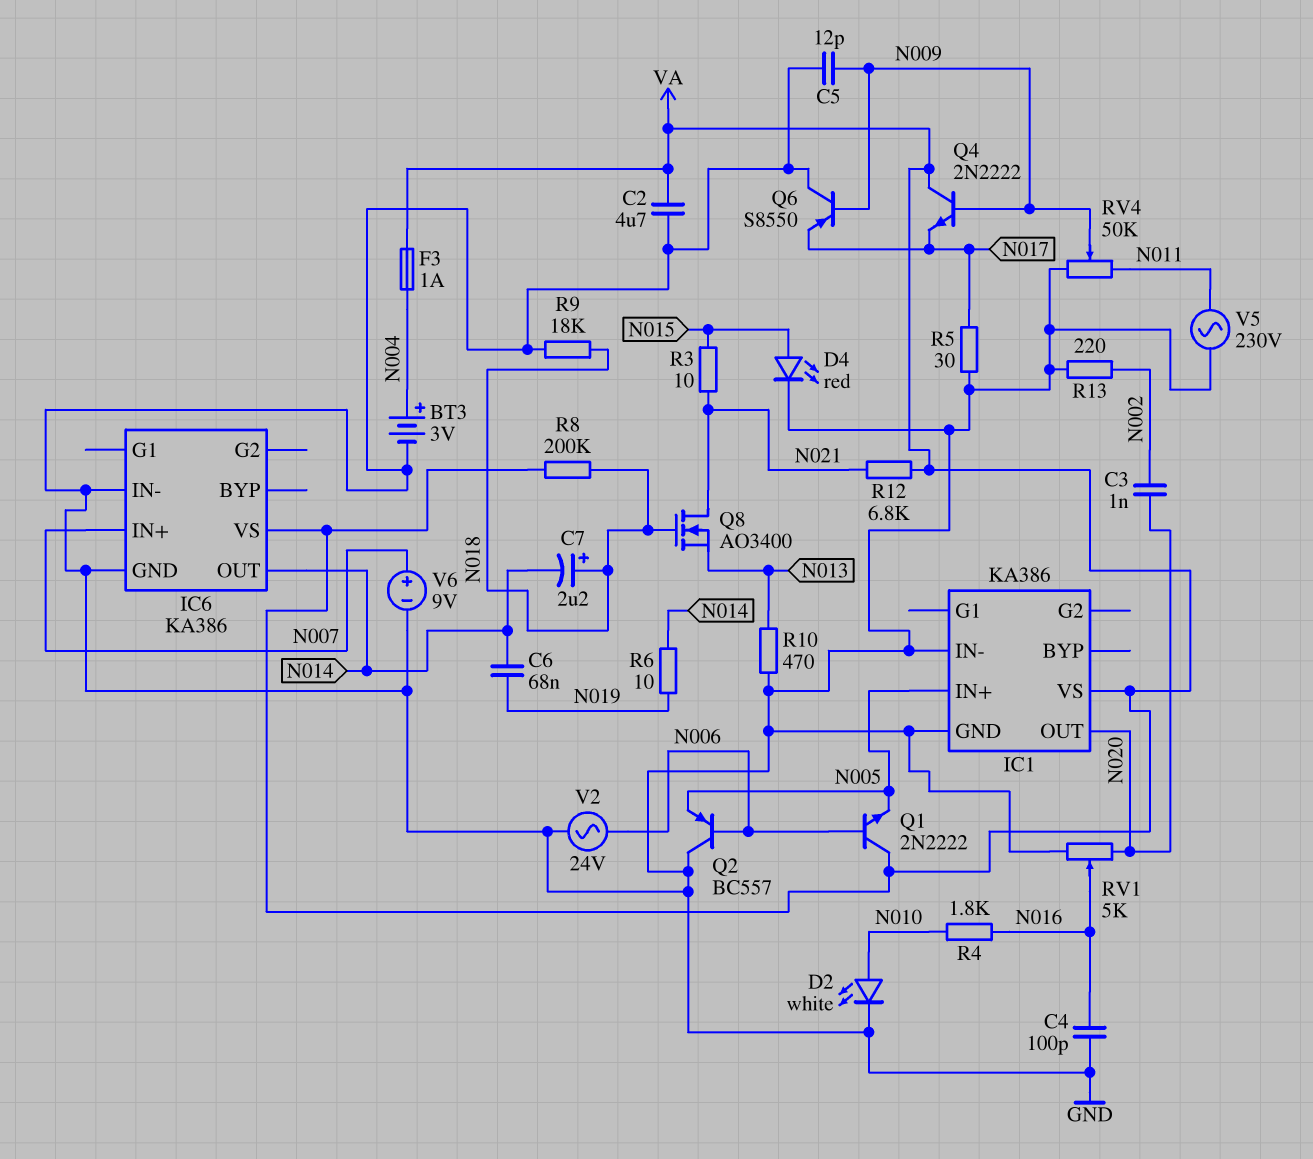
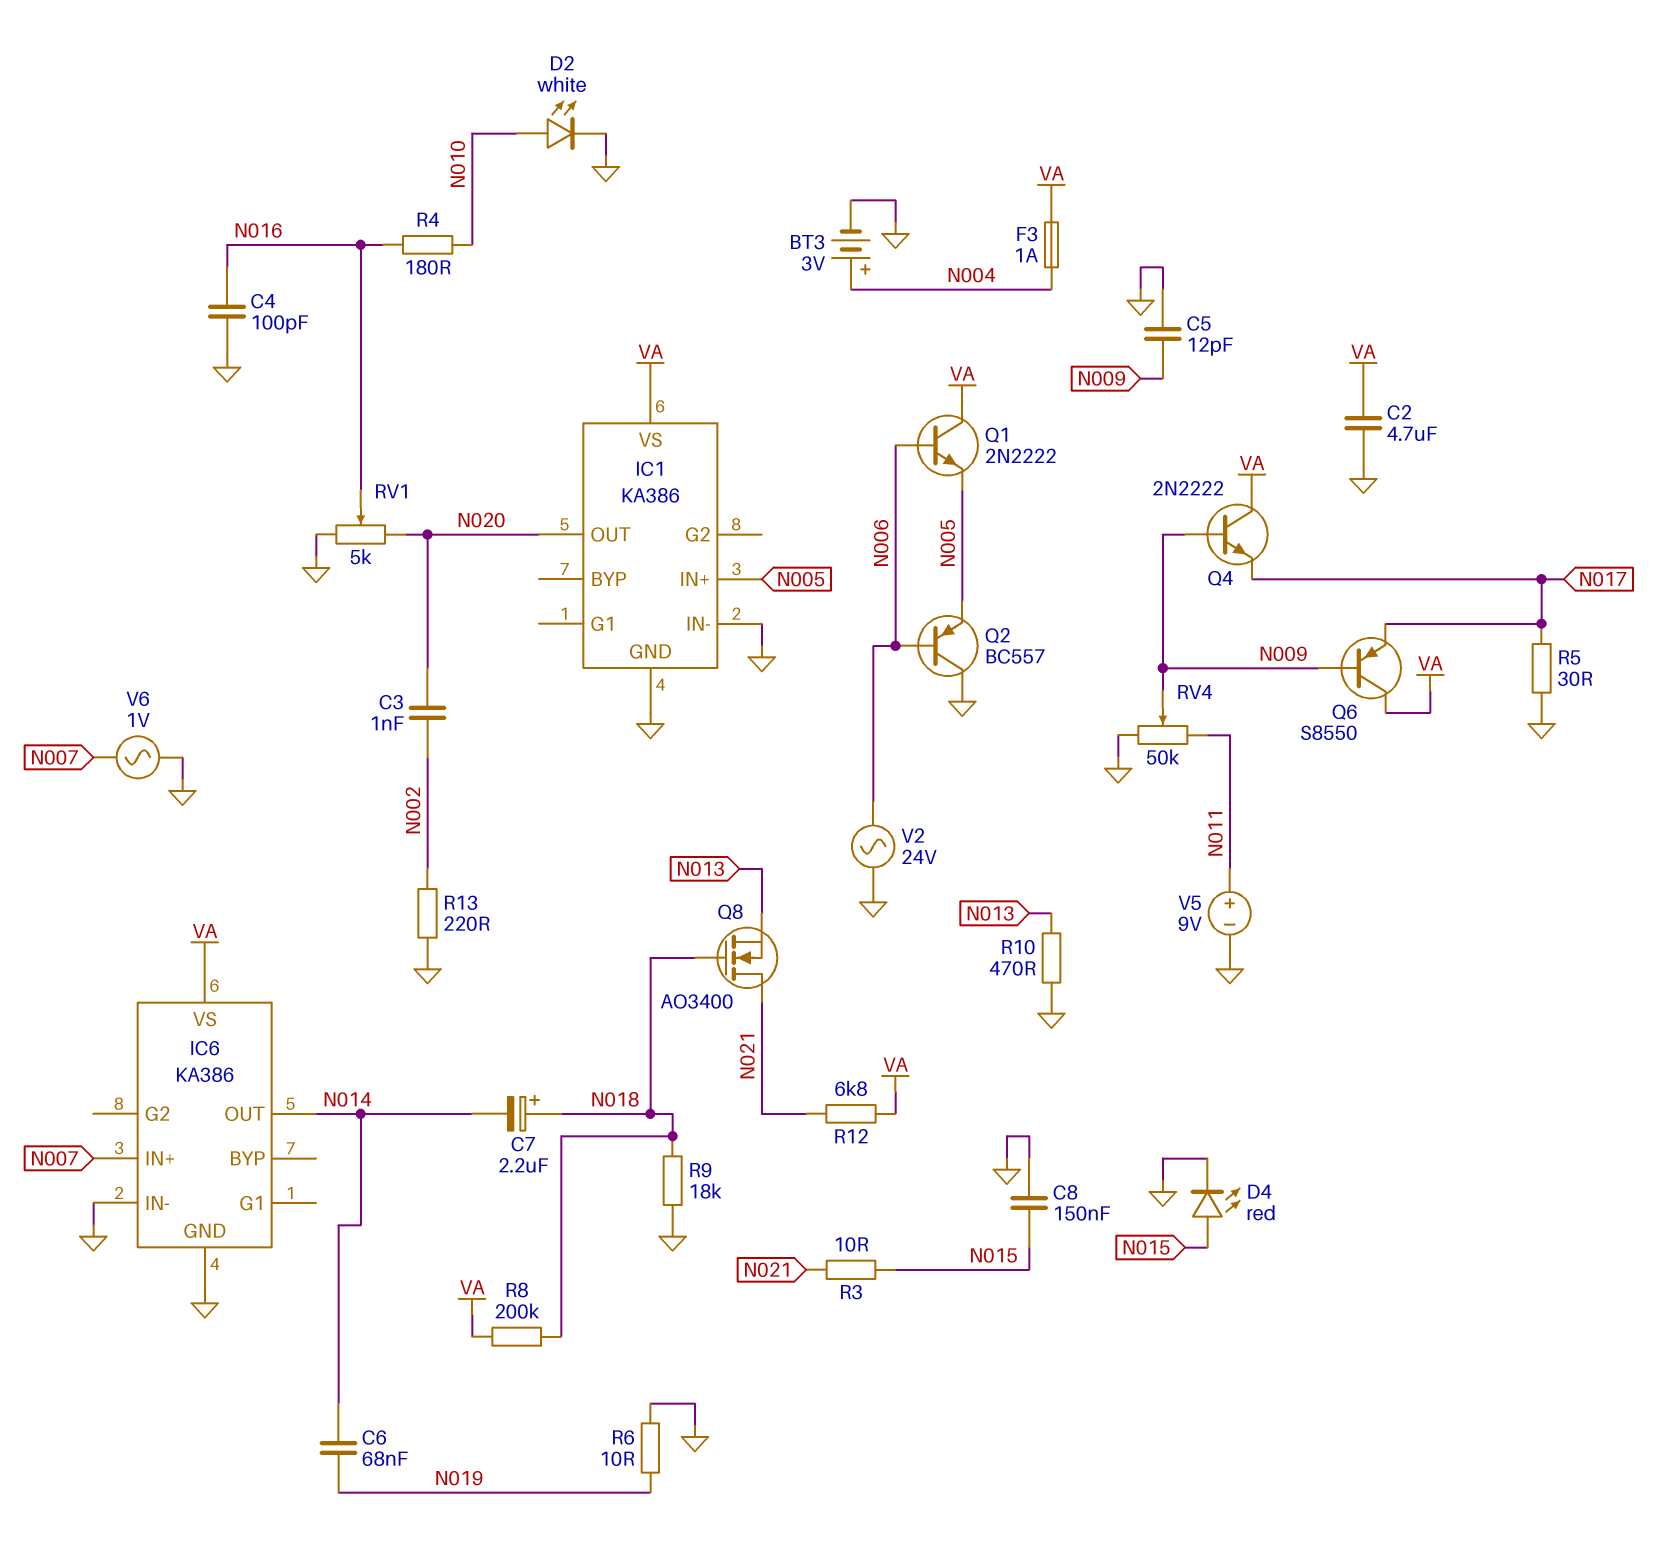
C8: none -> 150nF (GND, N015)
Q6: PNP S8550 (B N009, C GND, E N017) -> PNP S8550 (B N009, C VA, E N017)
R4: 1.8k (N010, N016) -> 180 (N010, N016)
R6: 10 (N014, N019) -> 10 (GND, N019)
V5: AC 230V (GND, N011) -> 9V (plus N011, minus GND)
V6: 9V (plus N007, minus GND) -> AC 1V (GND, N007)

